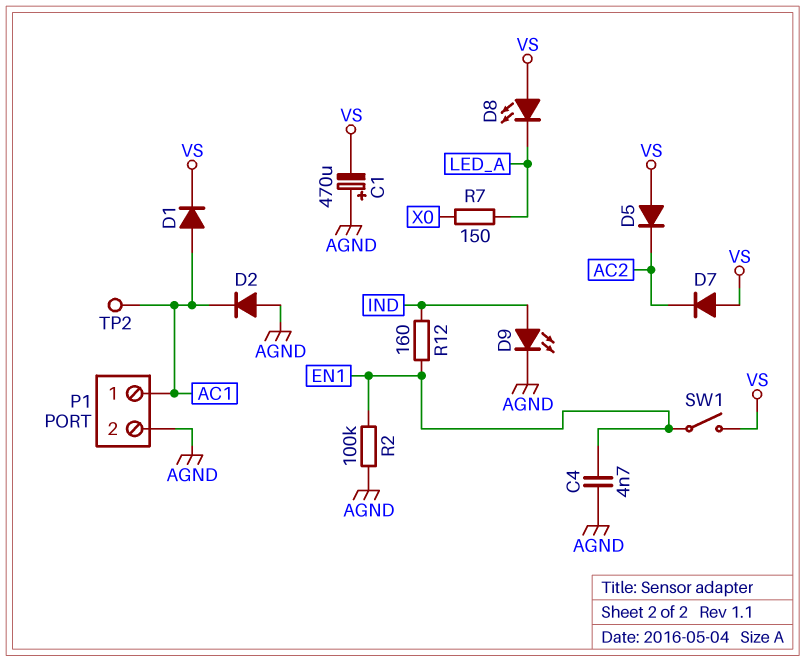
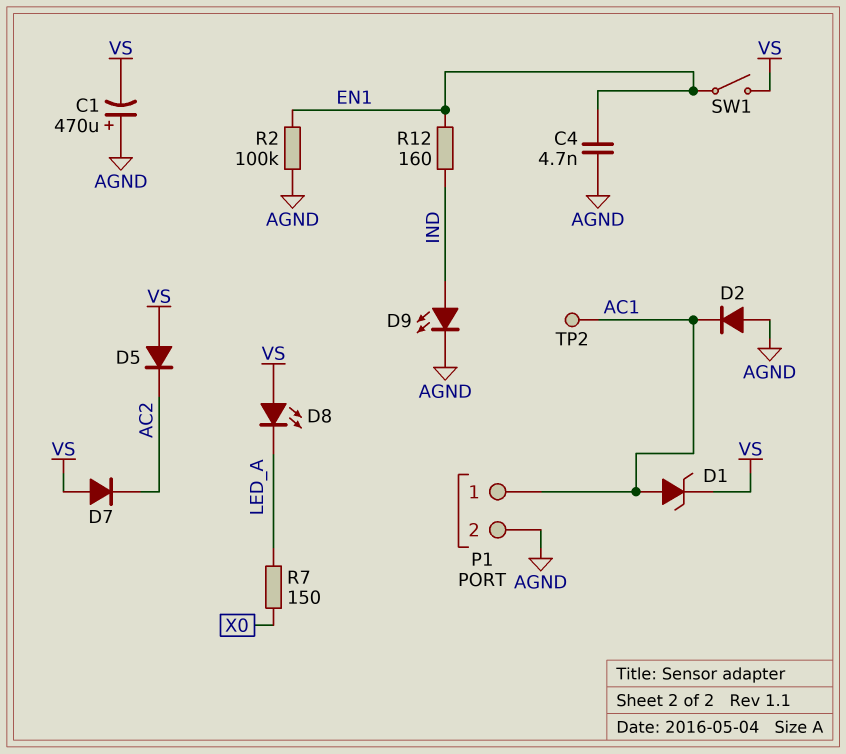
D1: diode (A AC1, K VS) -> zener (A AC1, K VS)

